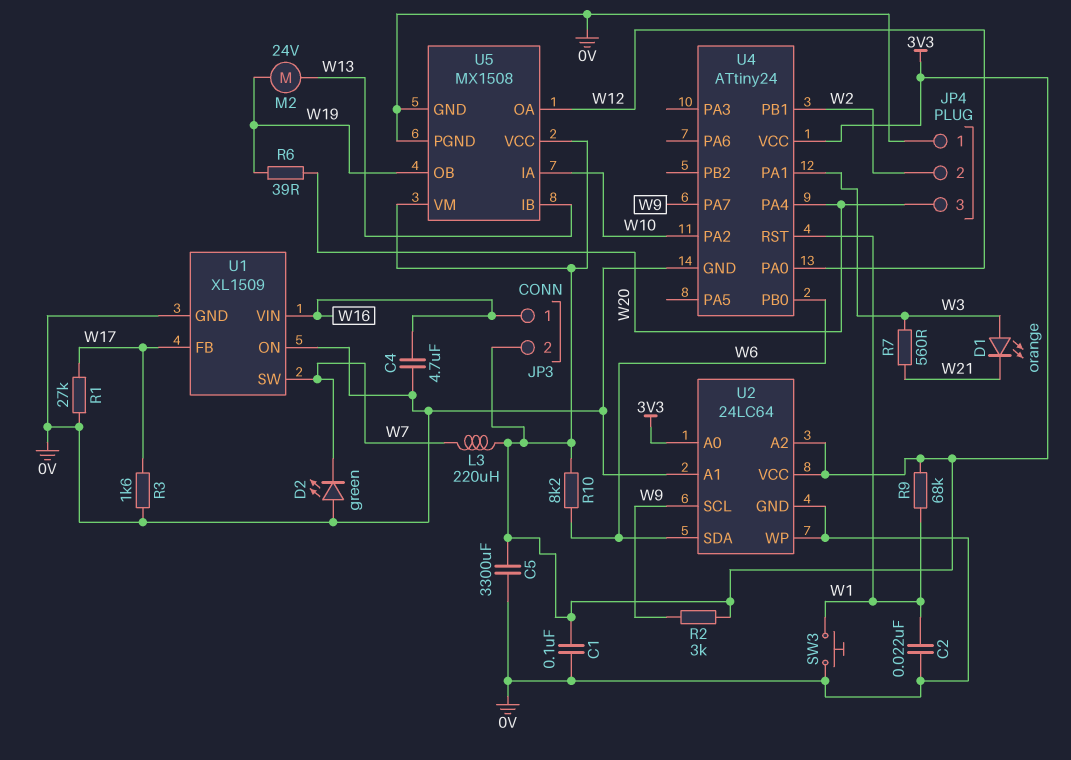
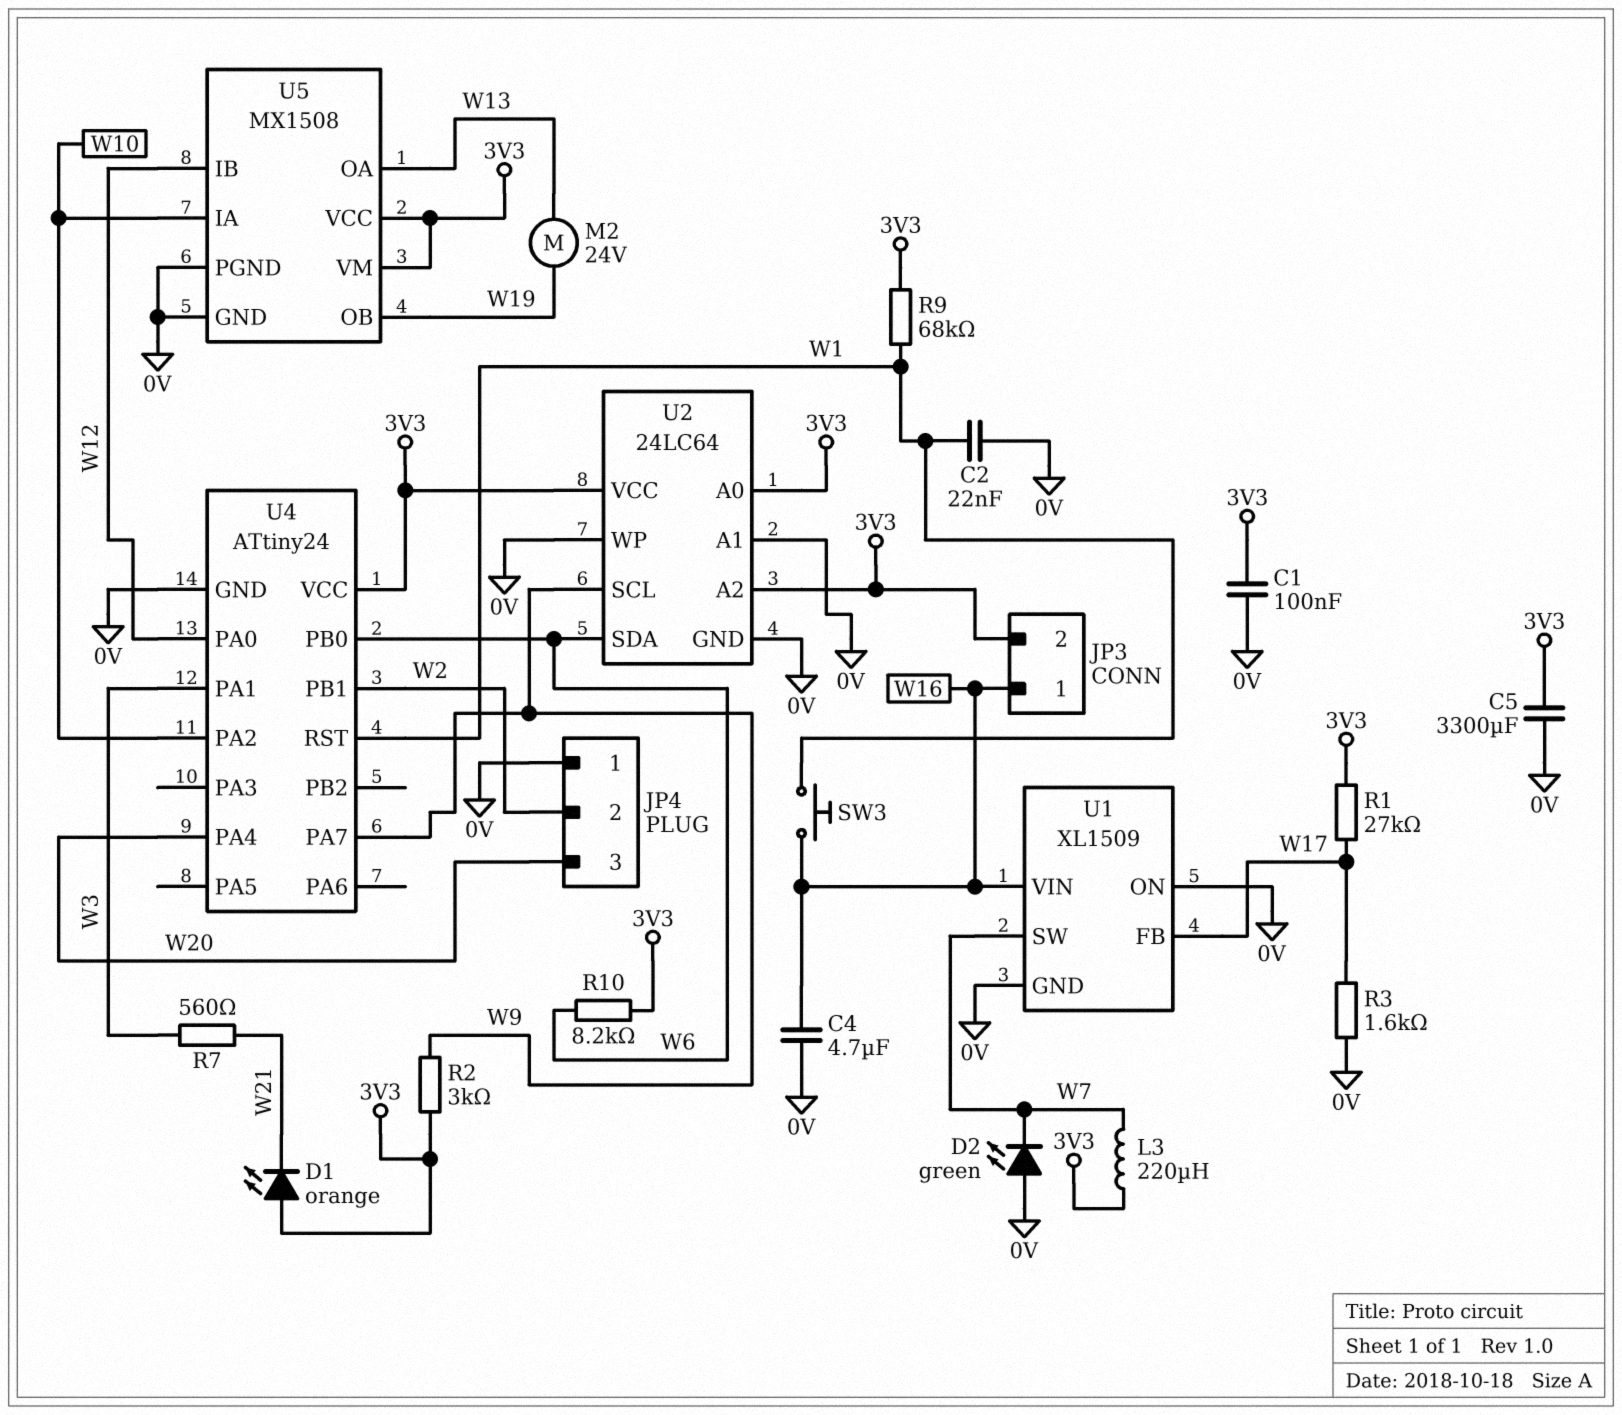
D1: LED orange (A W3, K W21) -> LED orange (A 3V3, K W21)
R1: 27k (0V, W17) -> 27k (3V3, W17)
R6: 39 (W19, W20) -> none
SW3: button (0V, W1) -> button (W1, W16)
U5 pin IB: W13 -> W12
U5 pin OA: W12 -> W13

